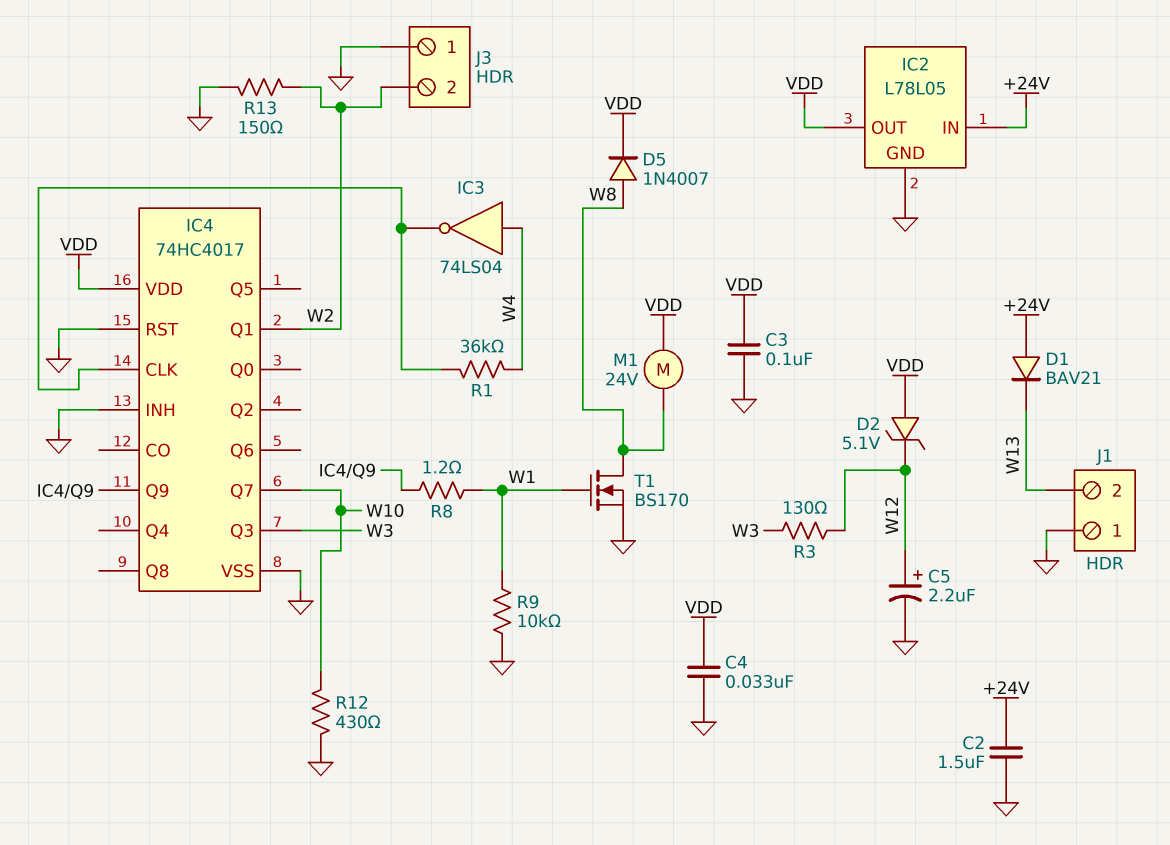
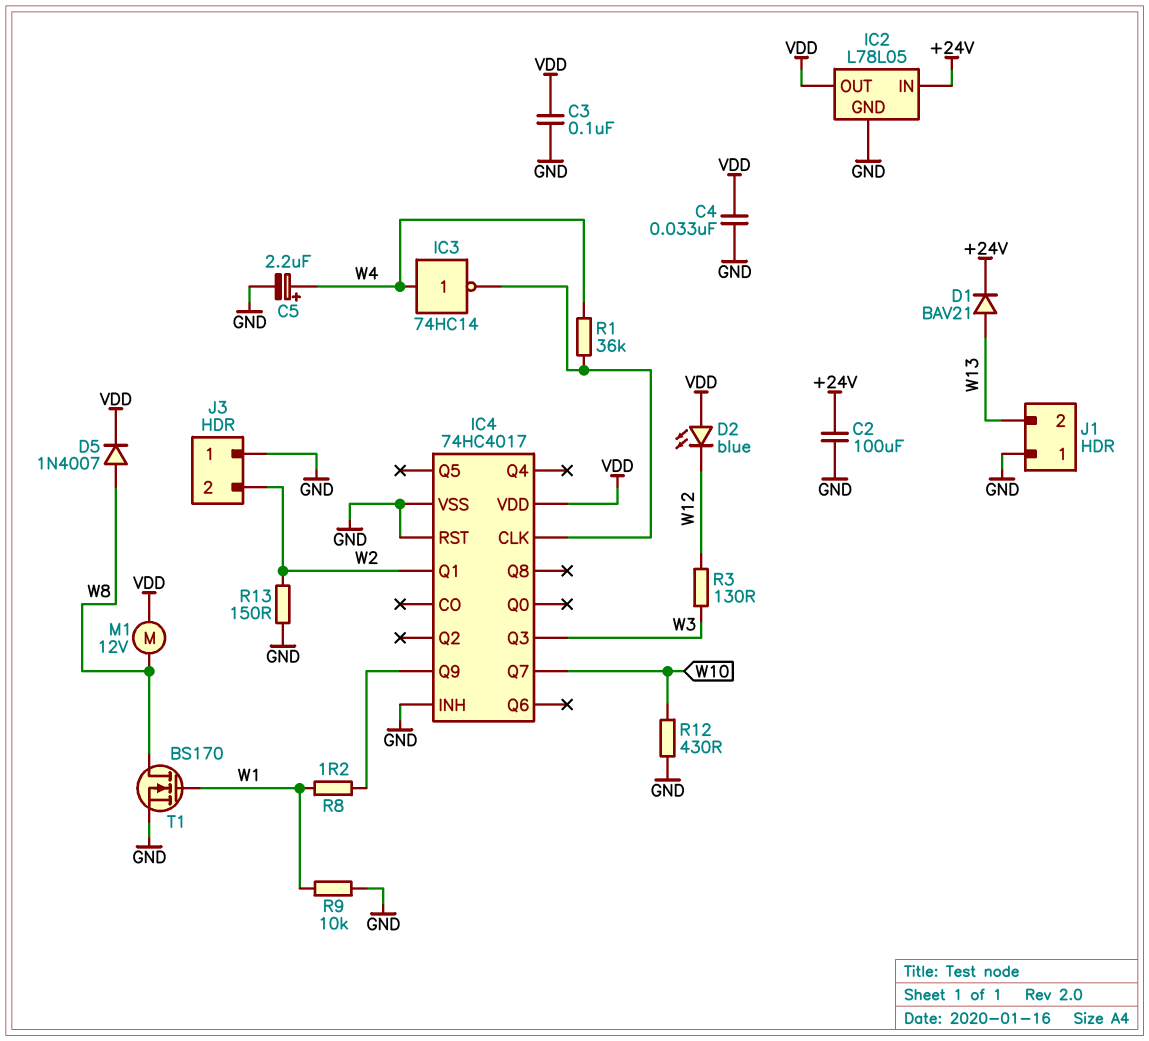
C2: 1.5uF (+24V, GND) -> 100uF (+24V, GND)
C5: 2.2uF (plus W12, minus GND) -> 2.2uF (plus W4, minus GND)
D1: diode BAV21 (A +24V, K W13) -> diode BAV21 (A W13, K +24V)
D2: zener 5.1V (A VDD, K W12) -> LED blue (A VDD, K W12)
IC3: NOT 74LS04 (in W4, out IC4/CLK) -> NOT 74HC14 (in W4, out IC4/CLK)
M1: motor 24V (VDD, W8) -> motor 12V (VDD, W8)

